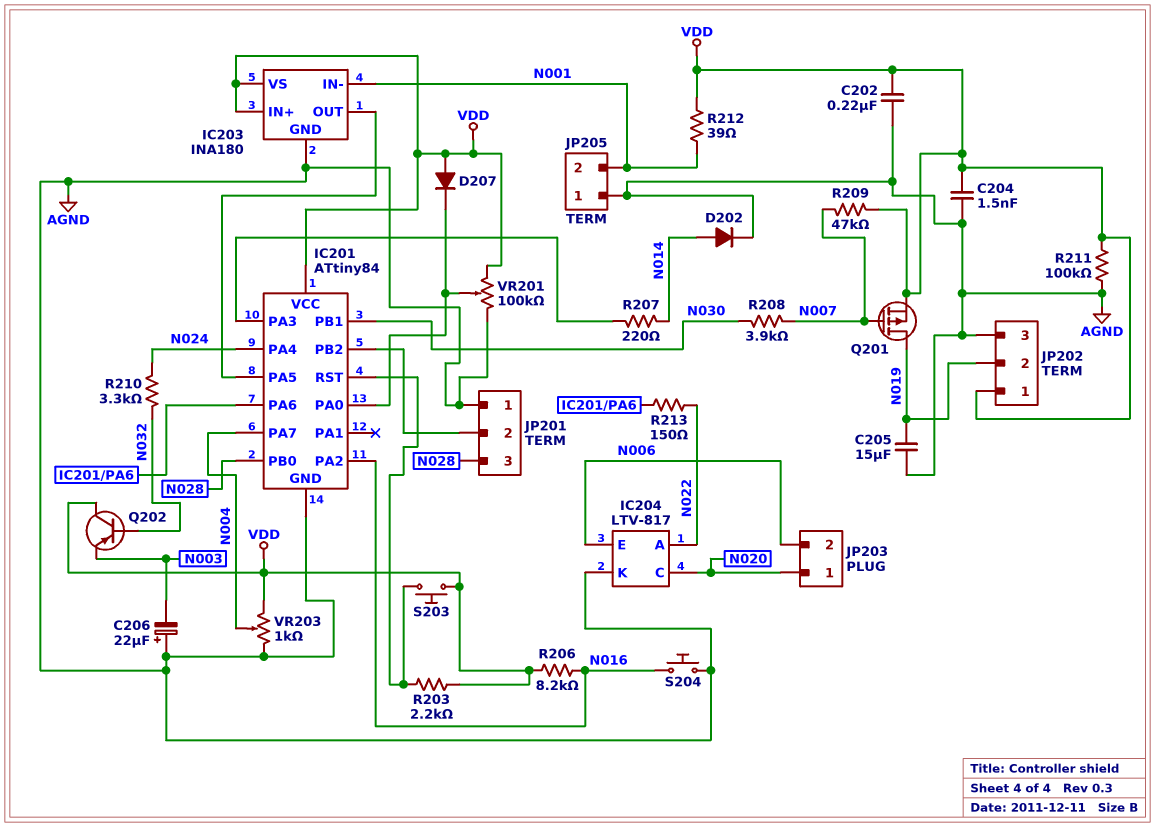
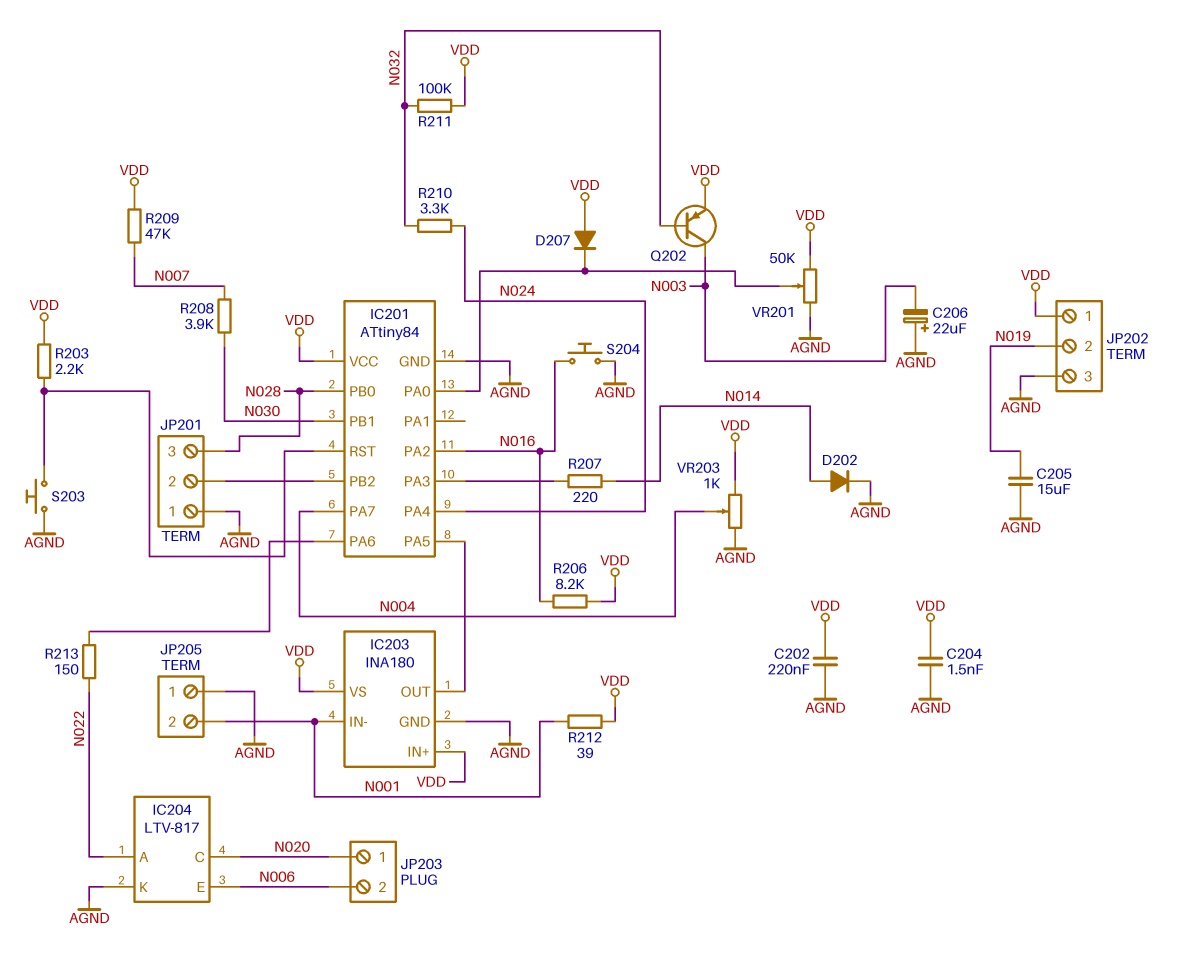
Q201: PMOS (G N007, D N019, S VDD) -> none
Q202: PNP (B N032, C VDD, E N003) -> PNP (B N032, C N003, E VDD)
R211: 100k (AGND, VDD) -> 100k (N032, VDD)
S203: button (IC201/RST, VDD) -> button (AGND, IC201/RST)
VR201: 100k (AGND, VDD, wiper IC201/PA0) -> 50k (AGND, VDD, wiper IC201/PA0)

